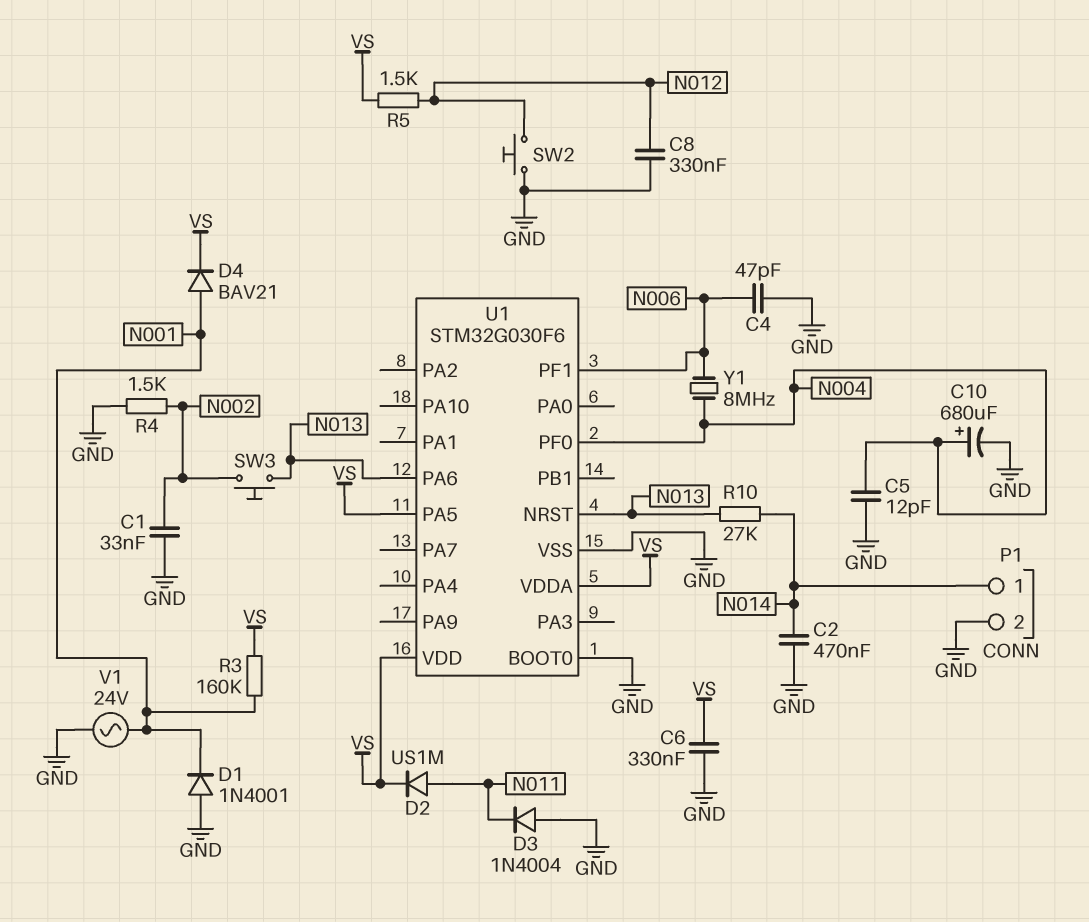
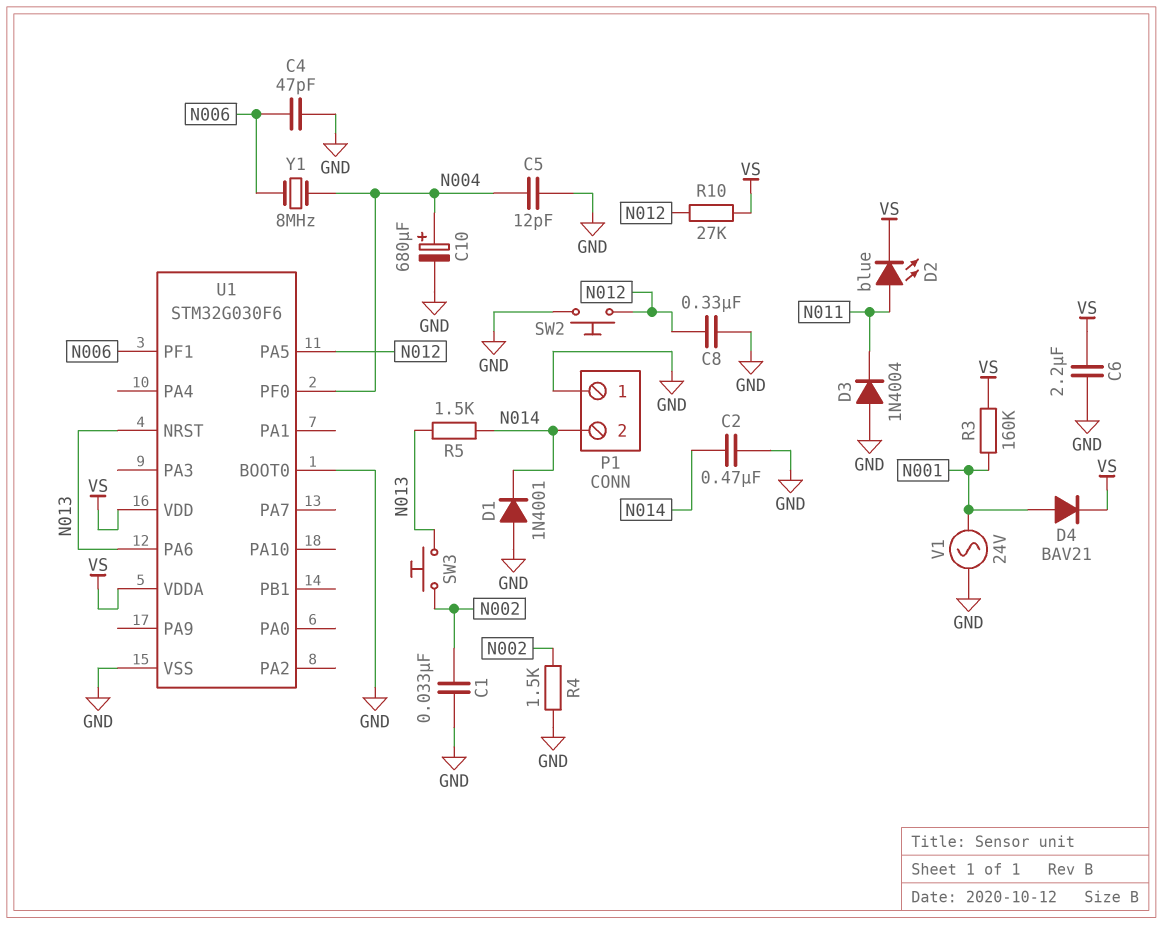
C6: 330nF (GND, VS) -> 2.2uF (GND, VS)
D1: diode 1N4001 (A GND, K N001) -> diode 1N4001 (A GND, K N014)
D2: diode US1M (A N011, K VS) -> LED blue (A N011, K VS)
P1 pin 1: N014 -> GND
P1 pin 2: GND -> N014
R5: 1.5k (N012, VS) -> 1.5k (N013, N014)
R10: 27k (N013, N014) -> 27k (N012, VS)
U1 pin PA5: VS -> N012

